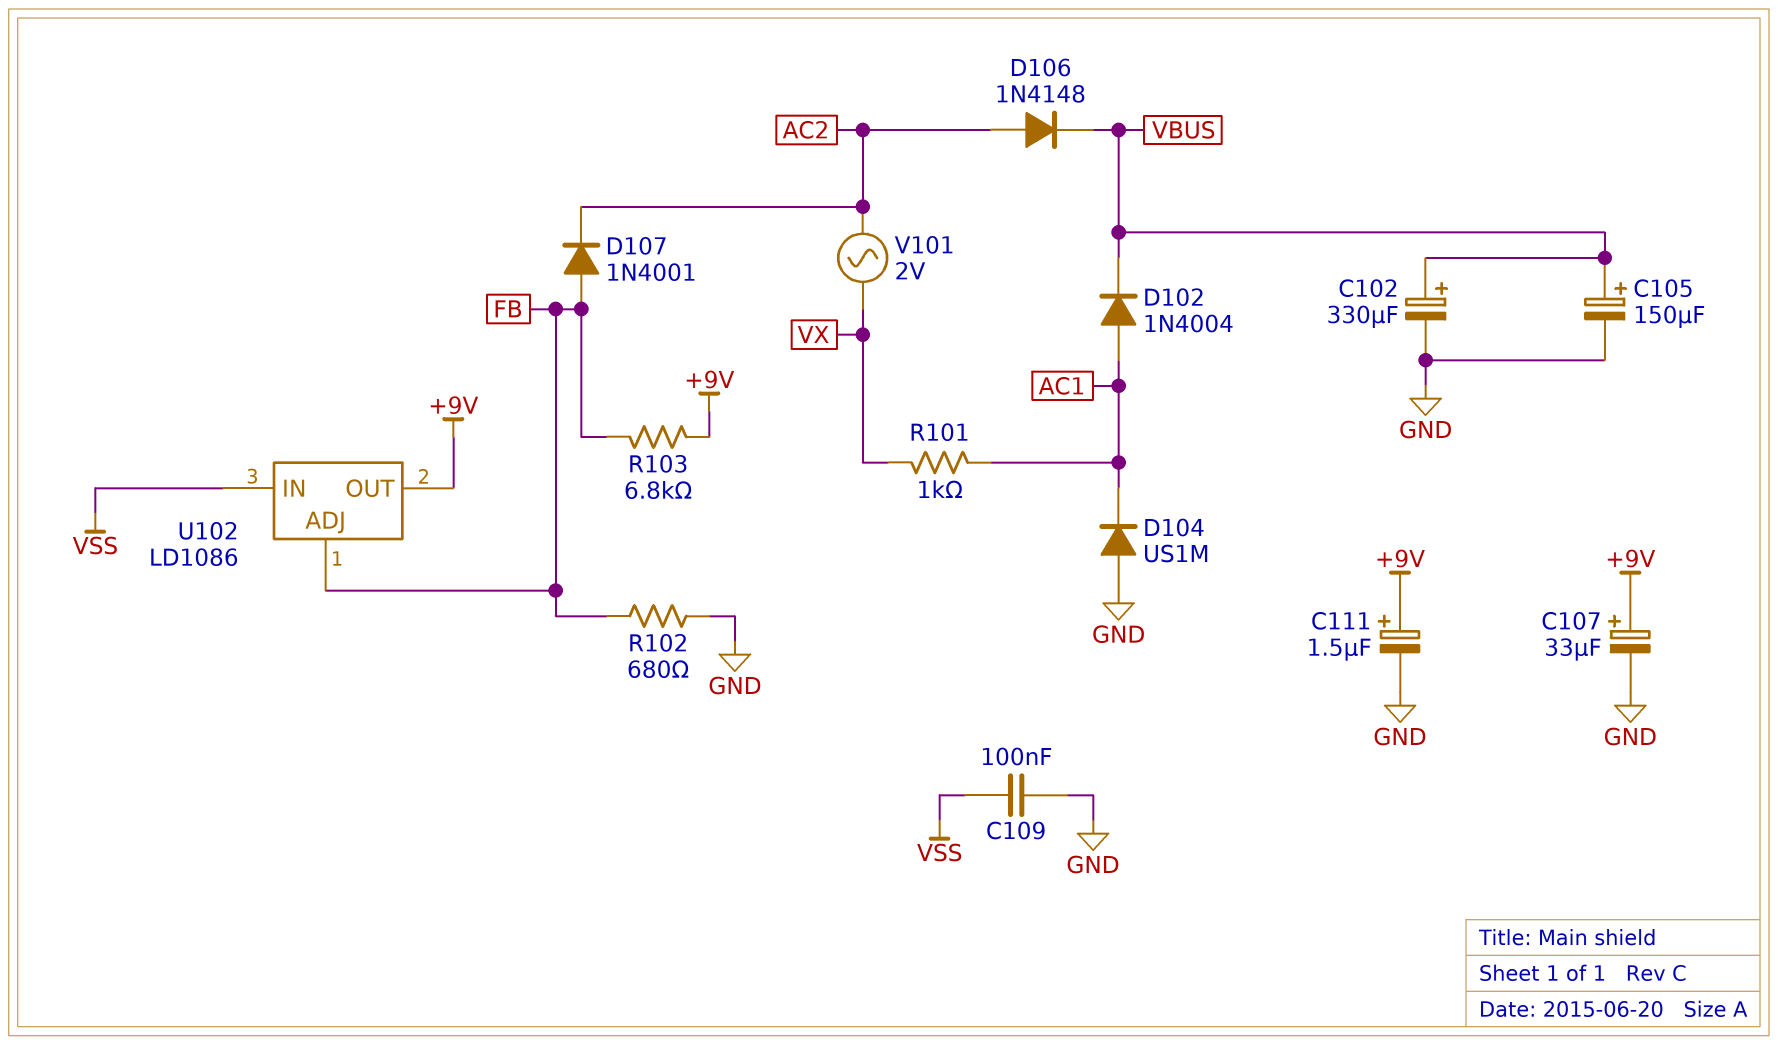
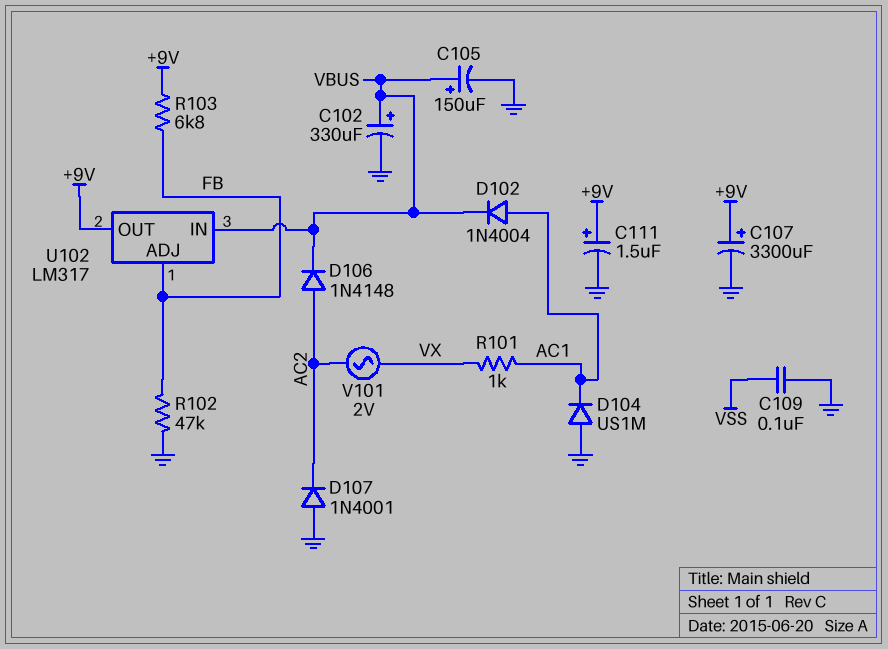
C107: 33uF (plus +9V, minus GND) -> 3300uF (plus +9V, minus GND)
D107: diode 1N4001 (A FB, K AC2) -> diode 1N4001 (A GND, K AC2)
R102: 680 (FB, GND) -> 47k (FB, GND)
U102: LD1086 -> LM317
U102 pin IN: VSS -> VBUS

